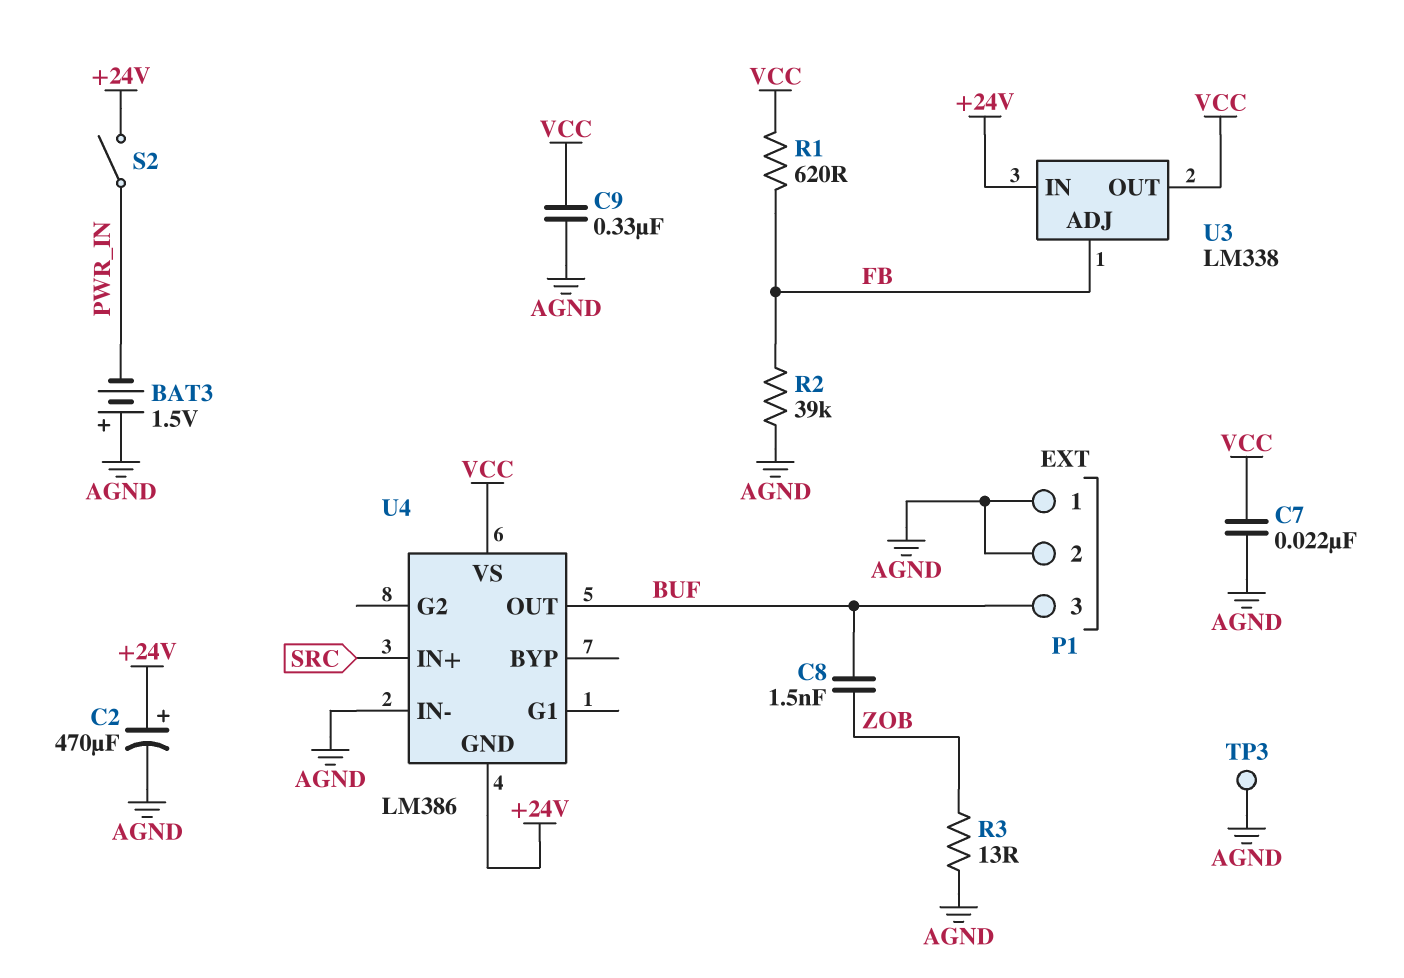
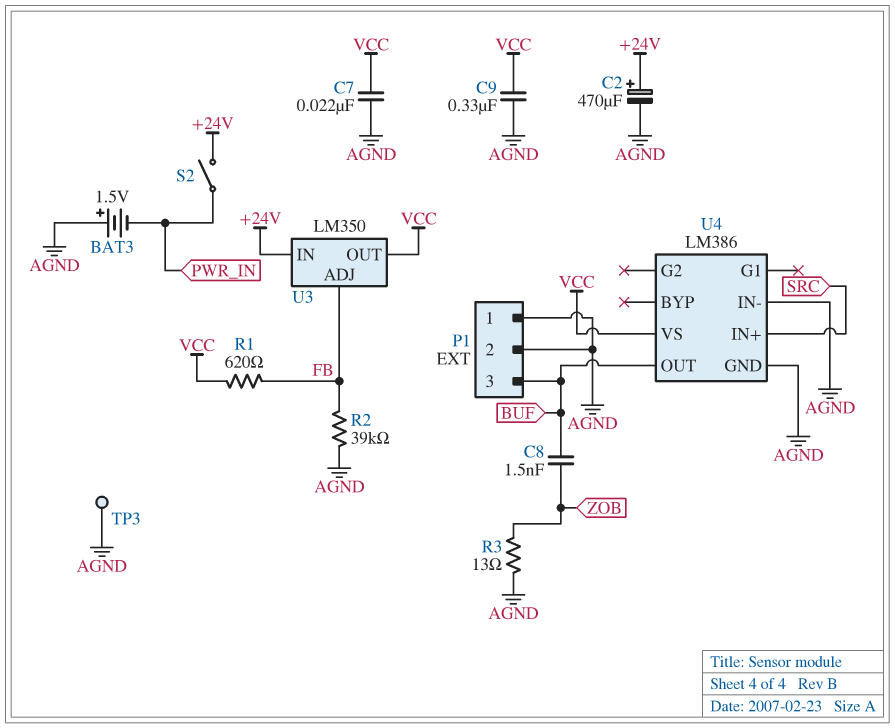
U3: LM338 -> LM350
U4 pin GND: +24V -> AGND

